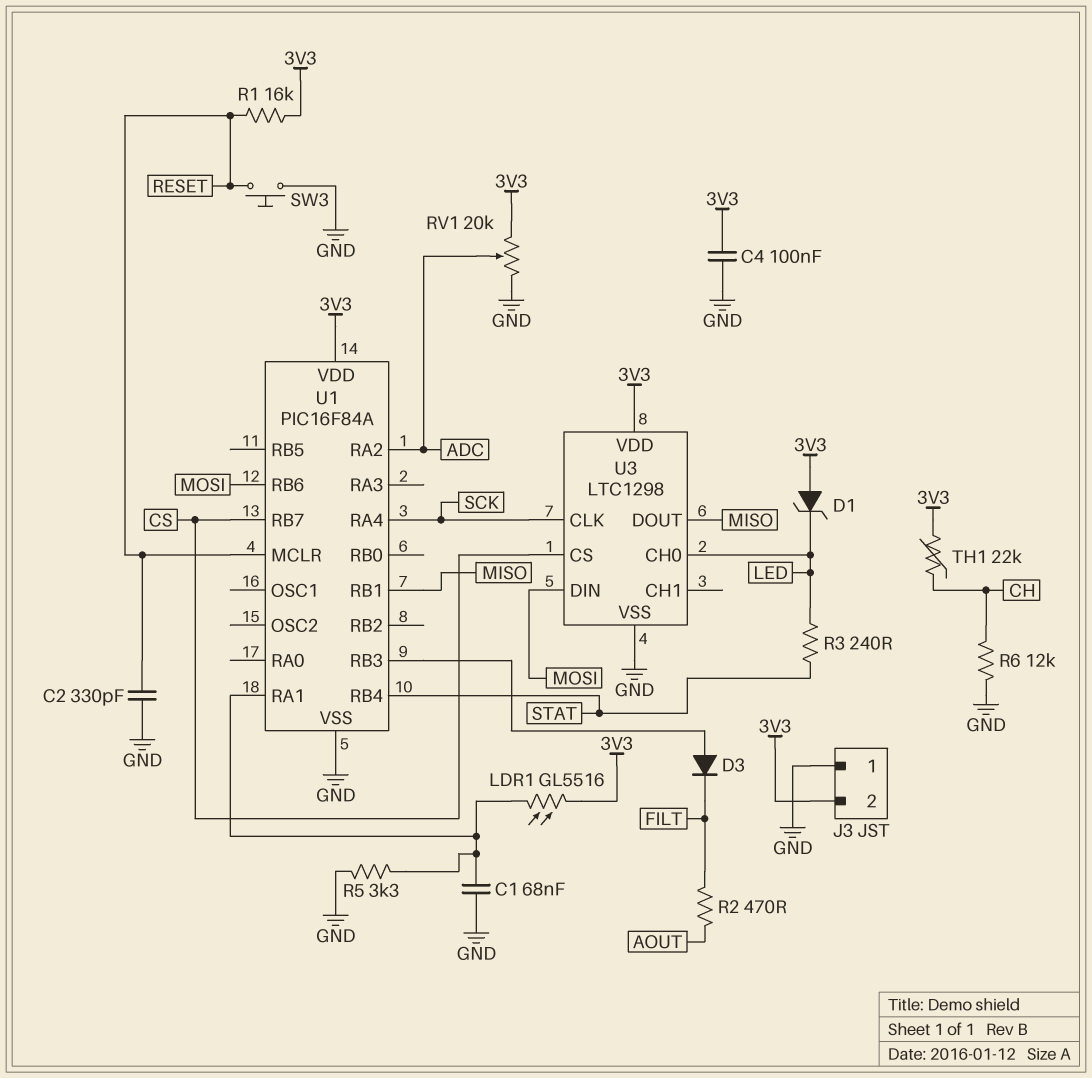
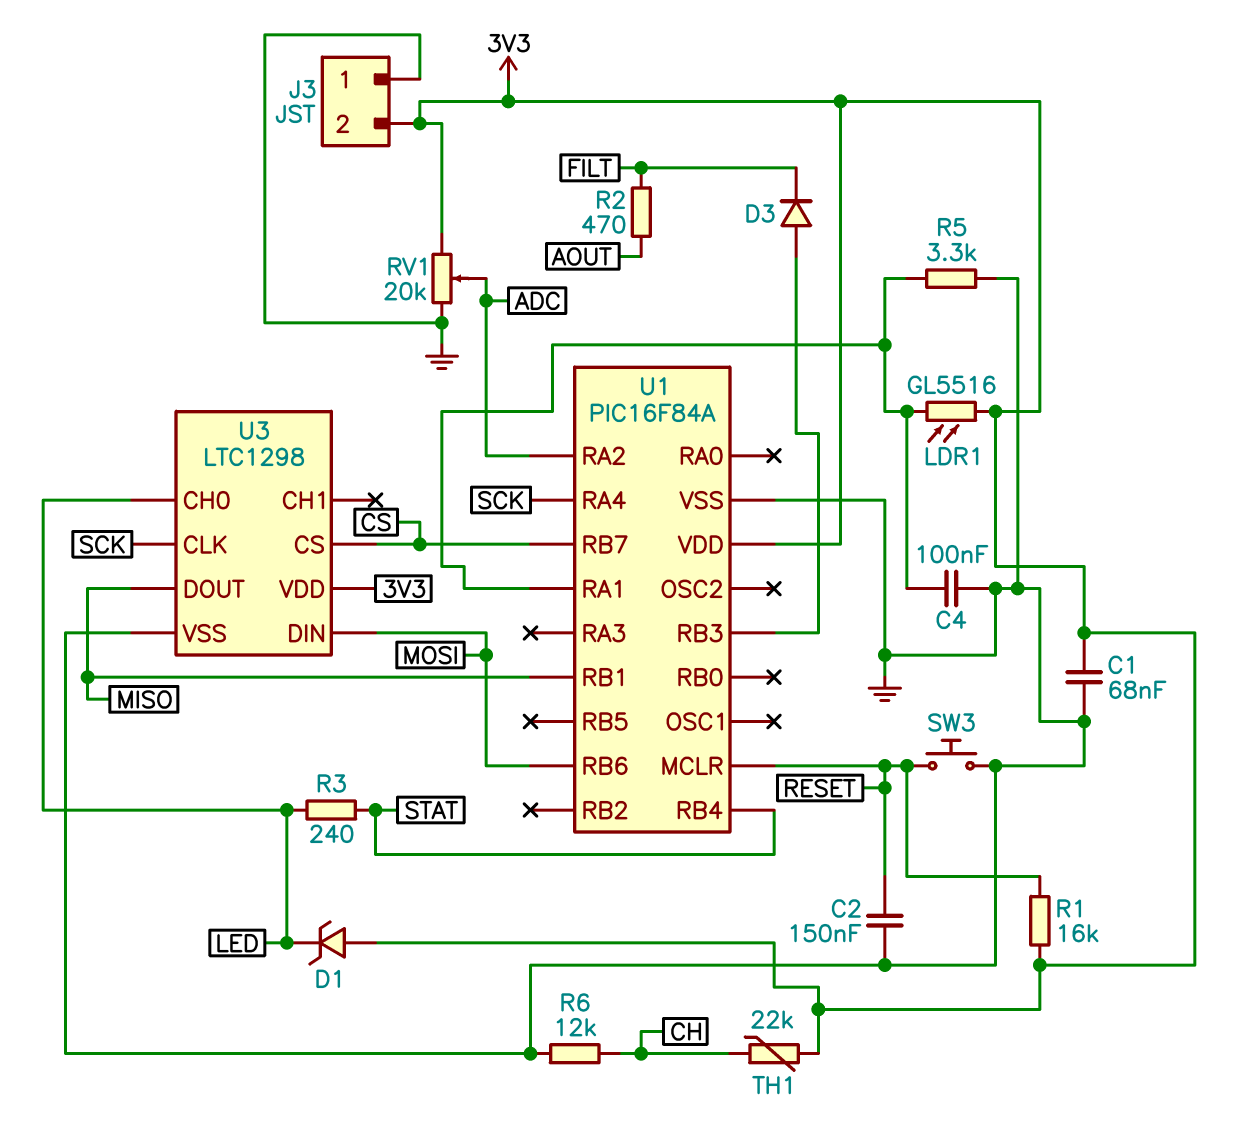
C1: 68nF (GND, U1/RA1) -> 68nF (3V3, GND)
C2: 330pF (GND, RESET) -> 150nF (GND, RESET)
C4: 100nF (3V3, GND) -> 100nF (GND, U1/RA1)

